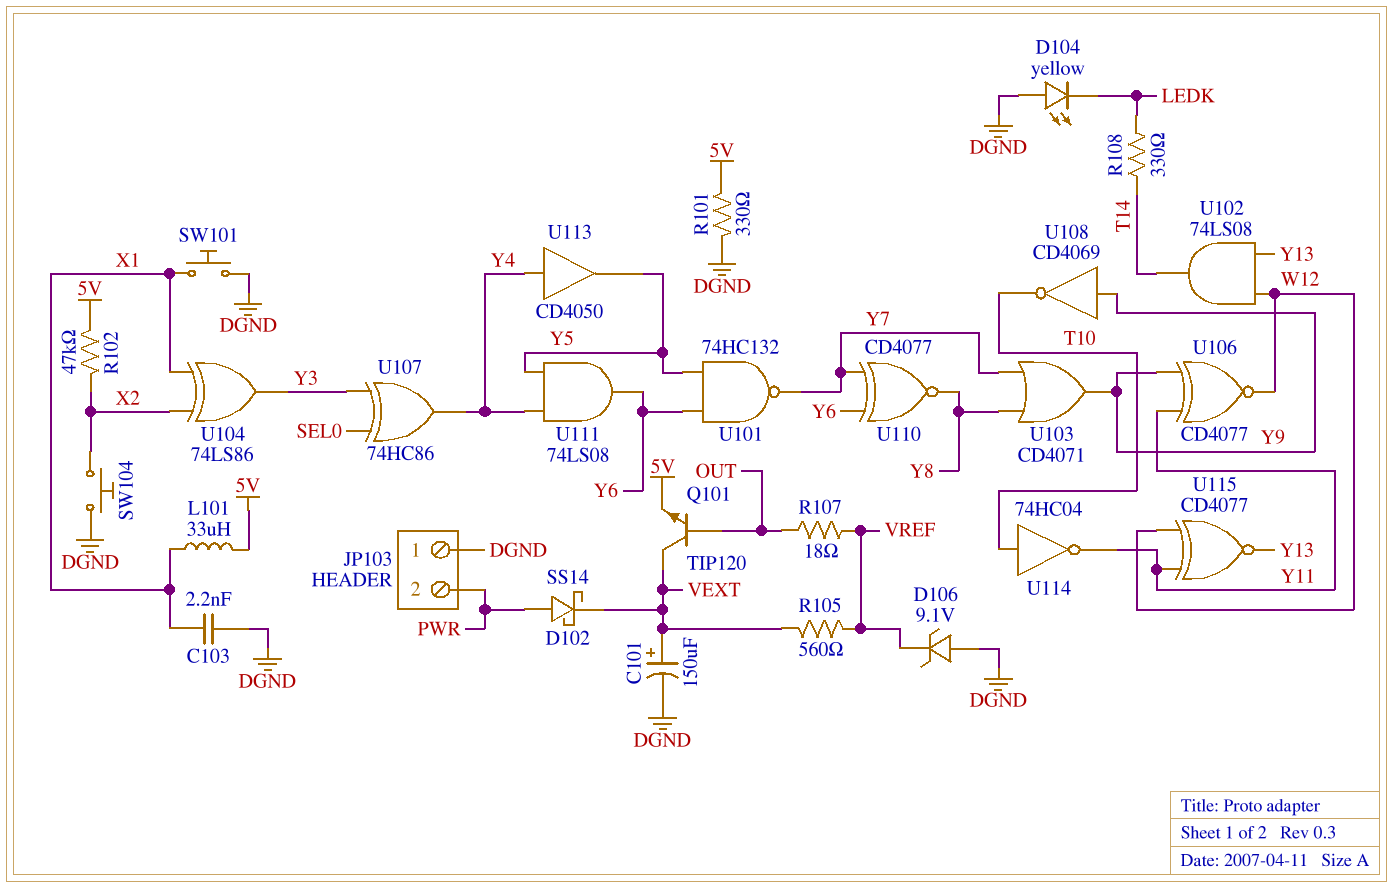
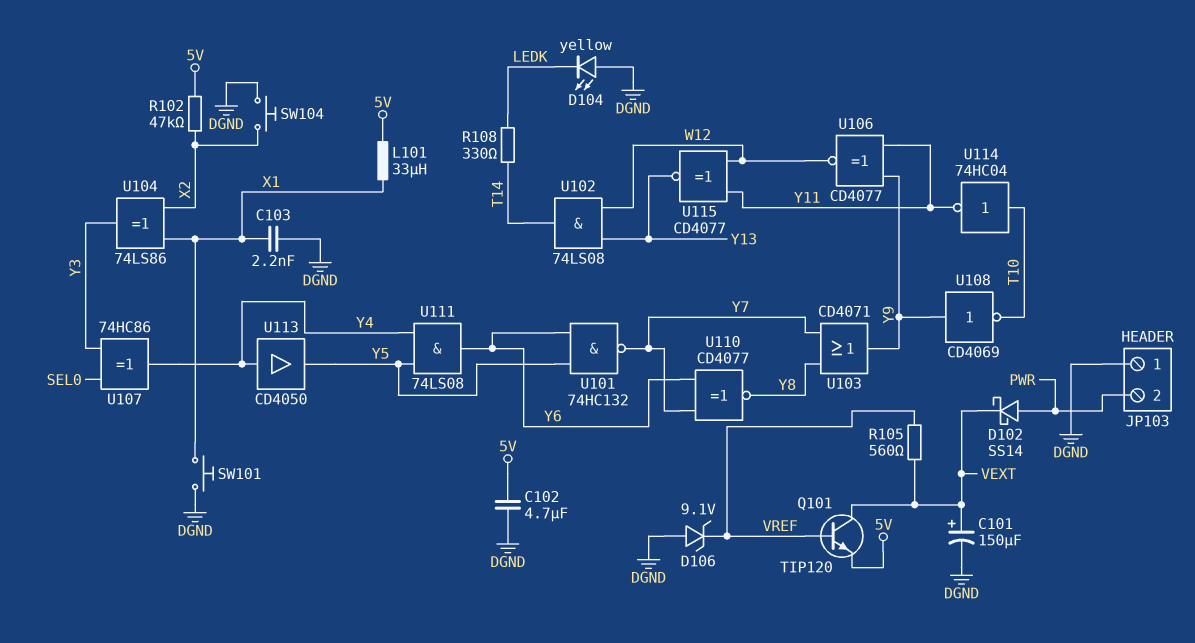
C102: none -> 4.7uF (5V, DGND)
Q101: NPN TIP120 (B OUT, C VEXT, E 5V) -> NPN TIP120 (B VREF, C VEXT, E 5V)
R101: 330 (5V, DGND) -> none
R107: 18 (OUT, VREF) -> none

